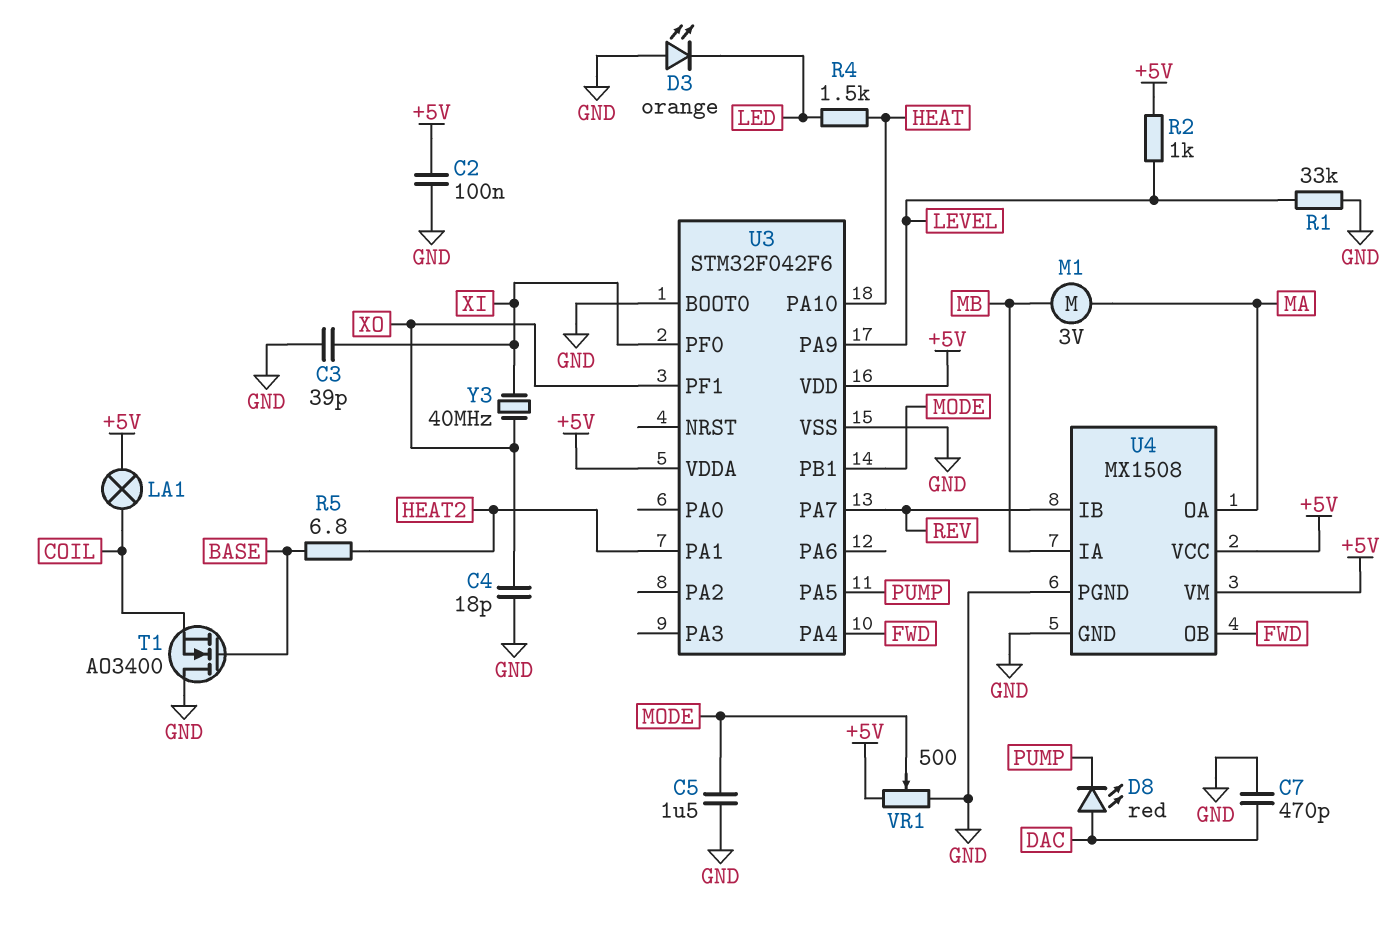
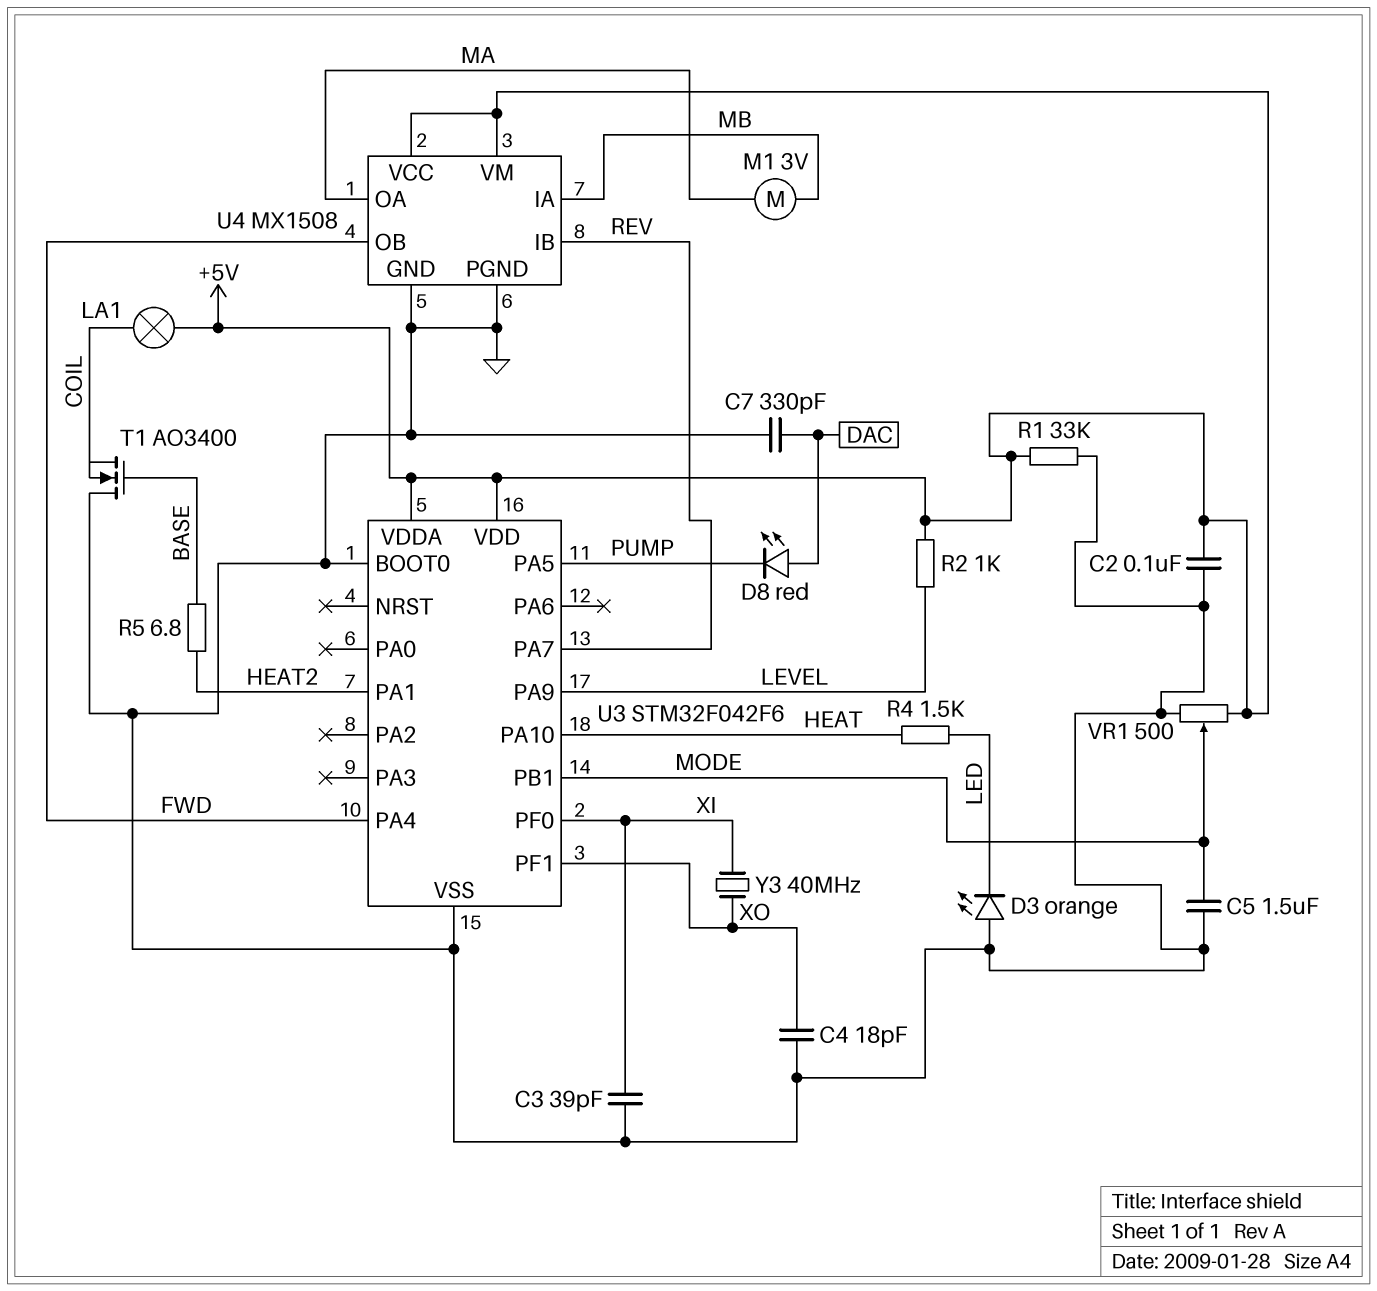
C7: 470pF (DAC, GND) -> 330pF (DAC, GND)
R1: 33k (GND, LEVEL) -> 33k (+5V, GND)

